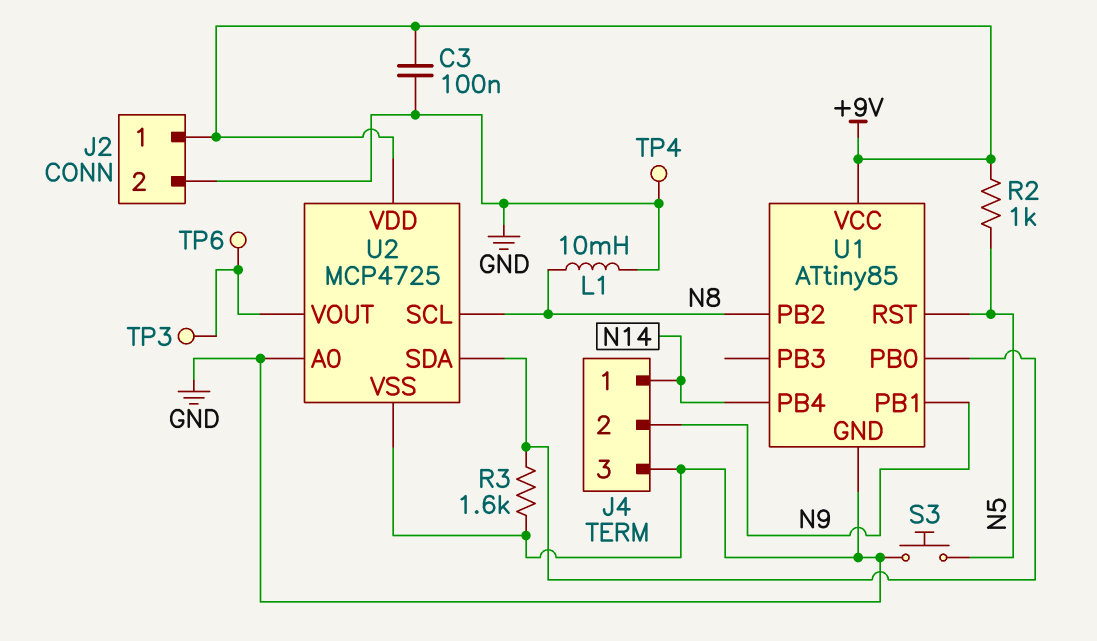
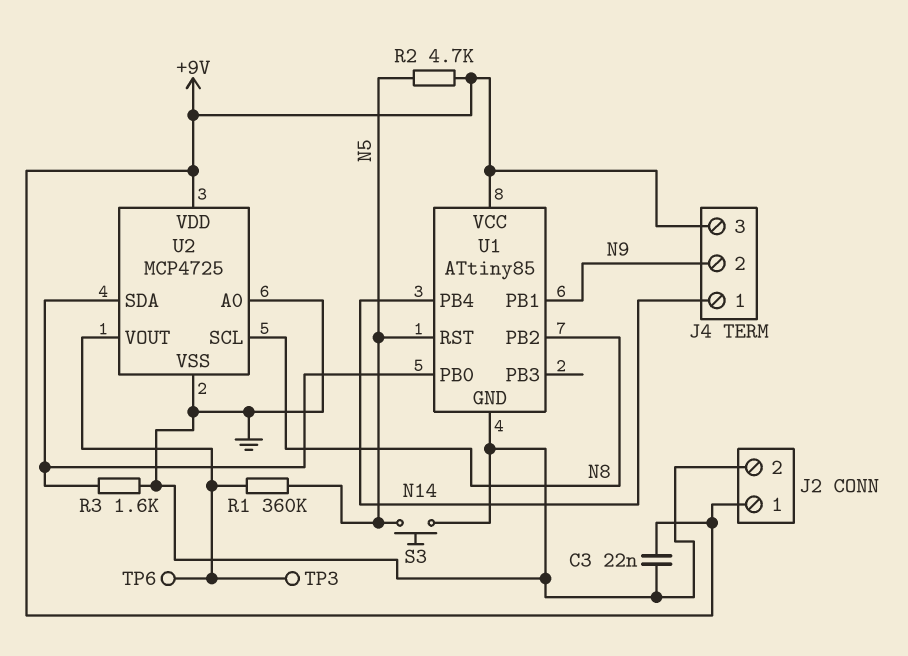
C3: 100nF (+9V, GND) -> 22nF (+9V, GND)
J4 pin 3: GND -> +9V
L1: 10mH (GND, N8) -> none
R1: none -> 360k (N5, U2/VOUT)
R2: 1k (+9V, N5) -> 4.7k (+9V, N5)
TP4: test point (GND) -> none

